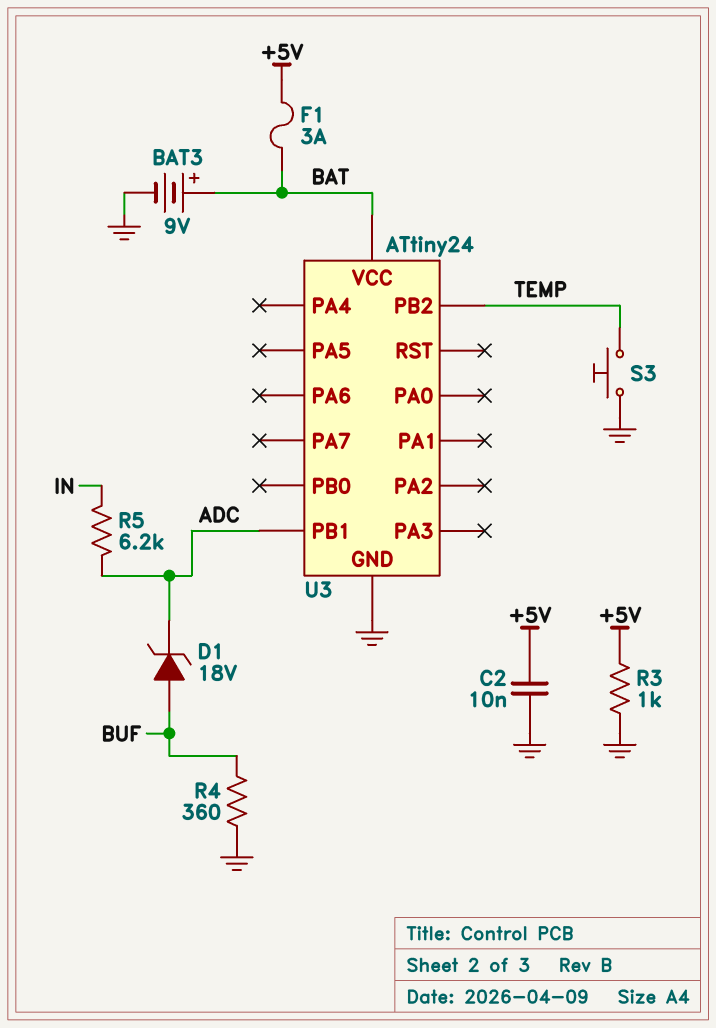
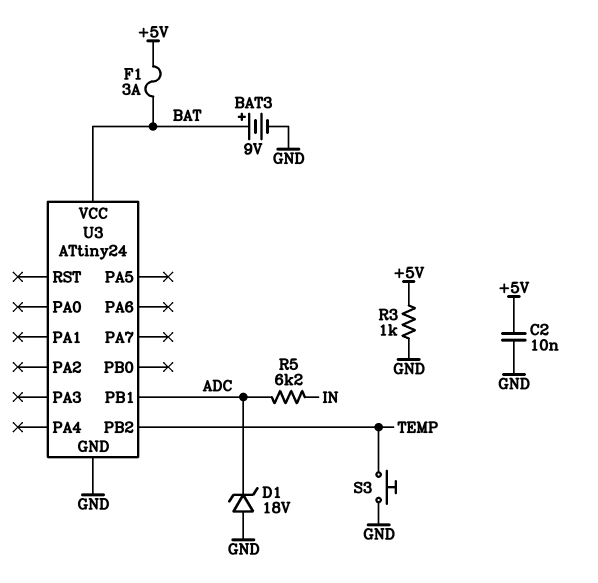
D1: zener 18V (A BUF, K ADC) -> zener 18V (A GND, K ADC)
R4: 360 (BUF, GND) -> none

